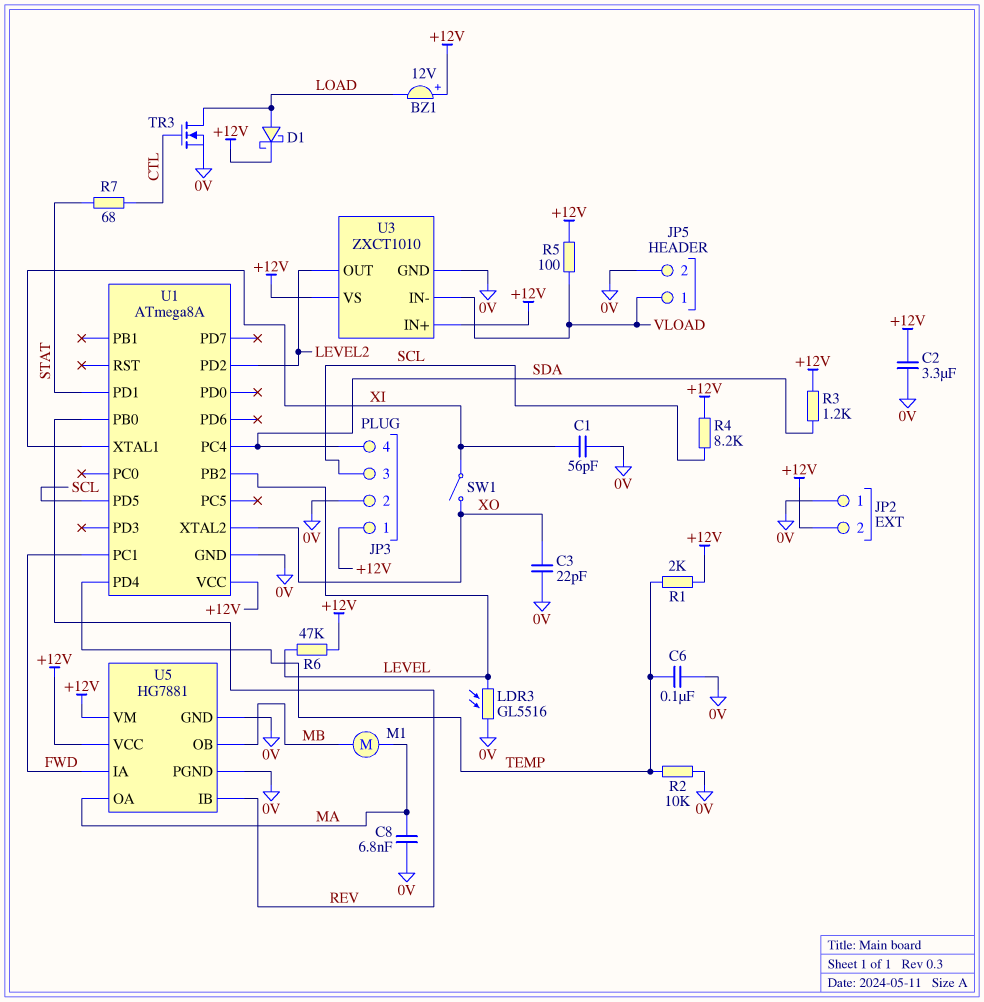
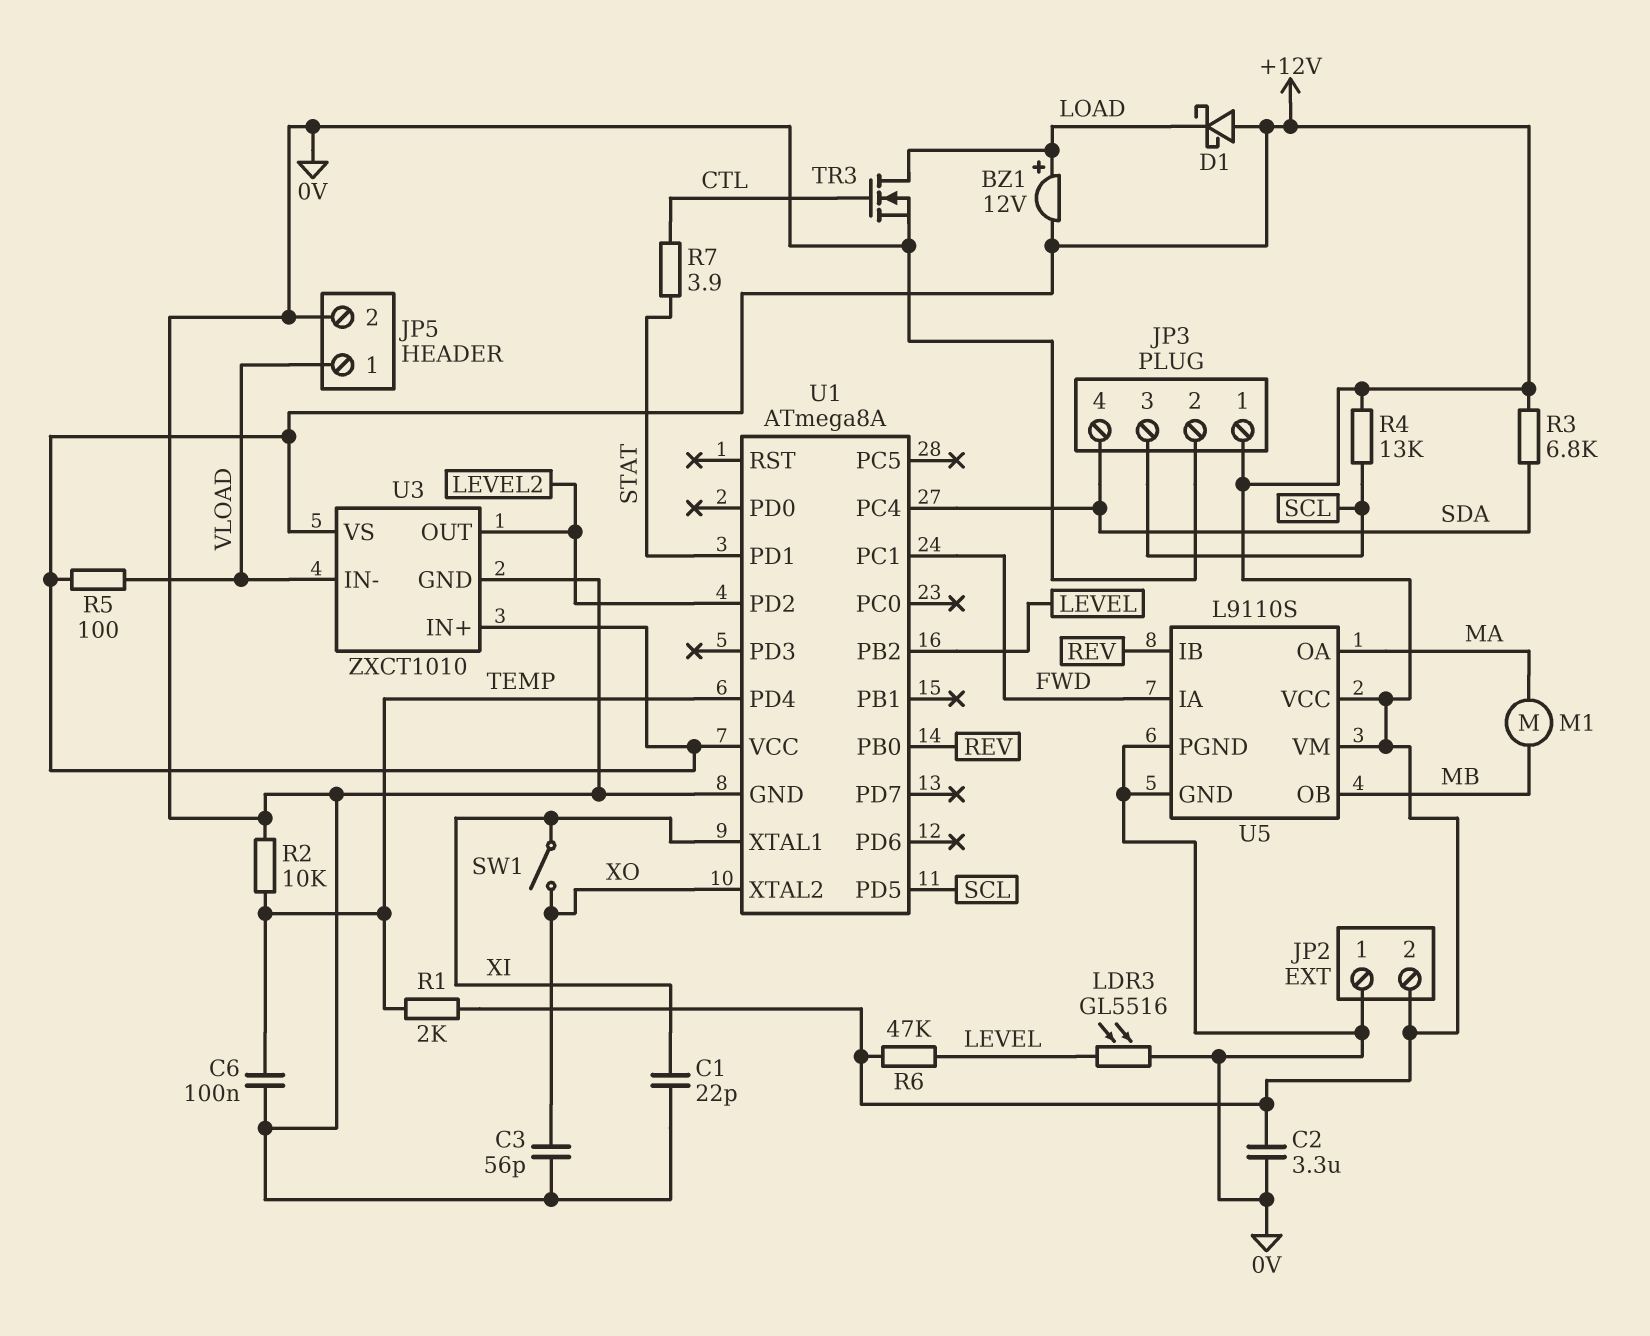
BZ1: buzzer 12V (plus +12V, minus LOAD) -> buzzer 12V (plus LOAD, minus +12V)
C1: 56pF (0V, XI) -> 22pF (0V, XI)
C3: 22pF (0V, XO) -> 56pF (0V, XO)
C8: 6.8nF (0V, MA) -> none
D1: schottky (A LOAD, K +12V) -> schottky (A +12V, K LOAD)
R3: 1.2k (+12V, SDA) -> 6.8k (+12V, SDA)
R4: 8.2k (+12V, SCL) -> 13k (+12V, SCL)
R7: 68 (CTL, STAT) -> 3.9 (CTL, STAT)
U5: HG7881 -> L9110S

